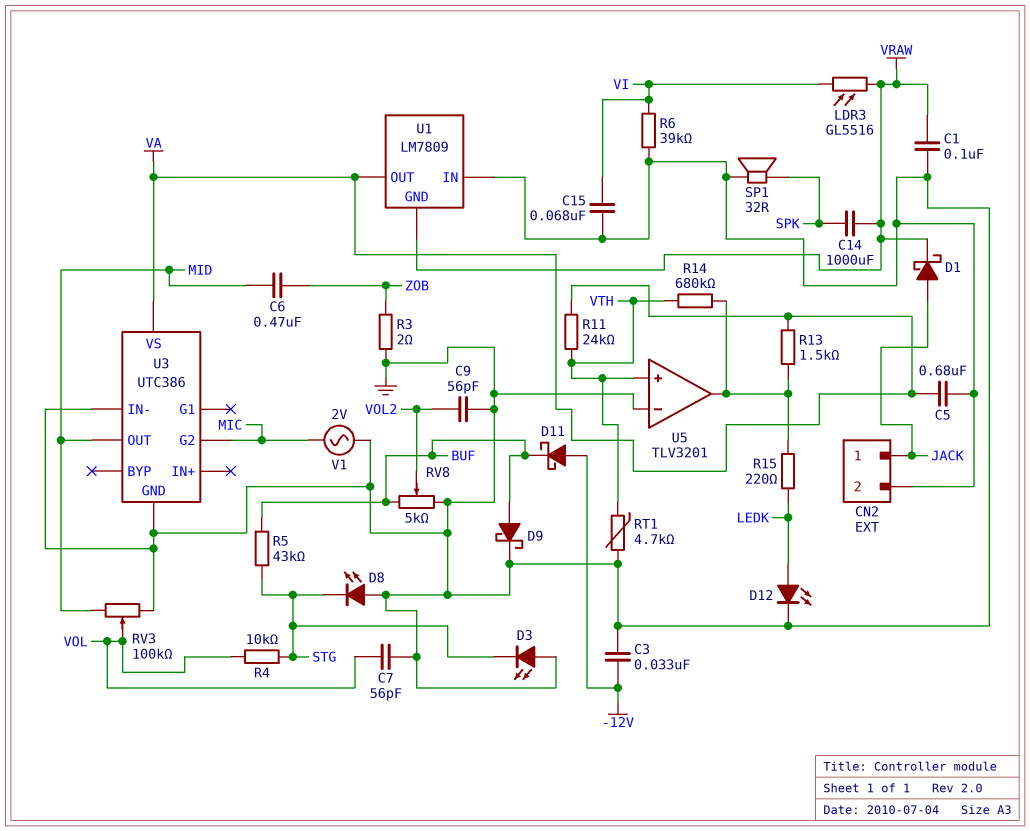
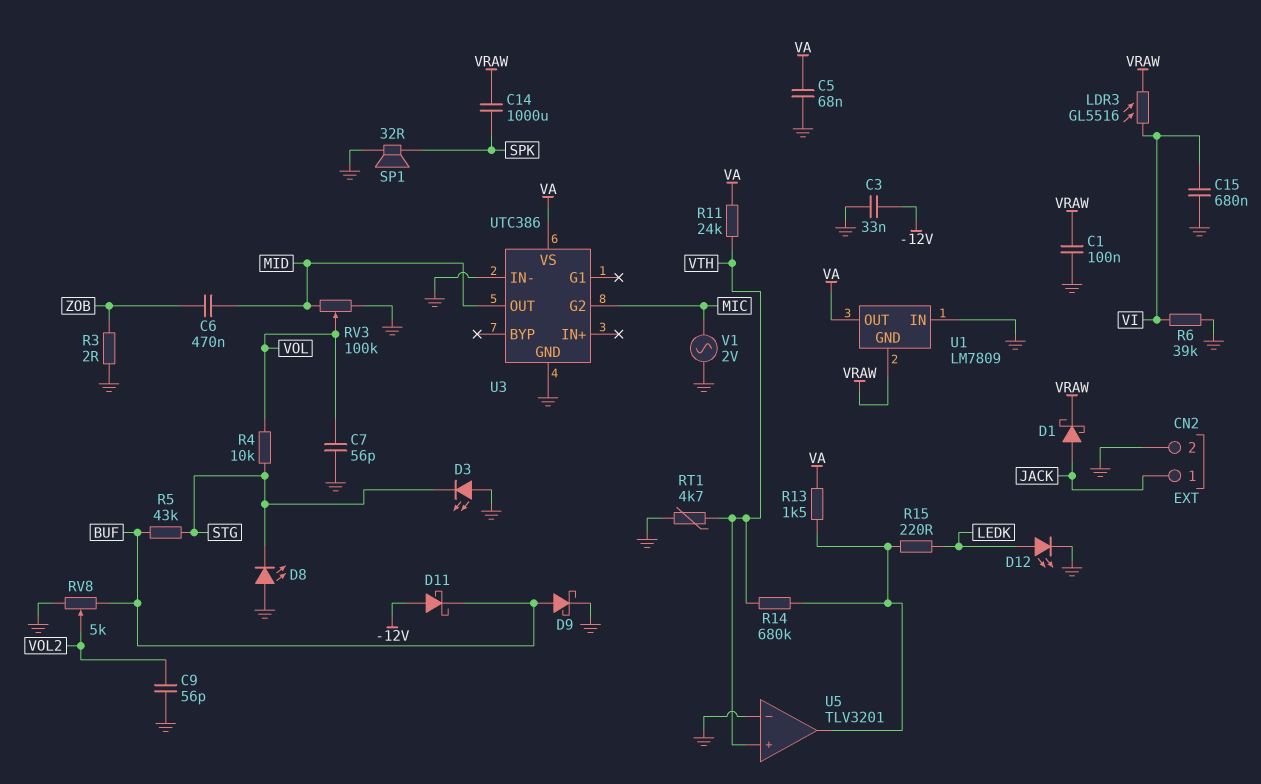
C5: 680nF (GND, VA) -> 68nF (GND, VA)
C15: 68nF (GND, VI) -> 680nF (GND, VI)

